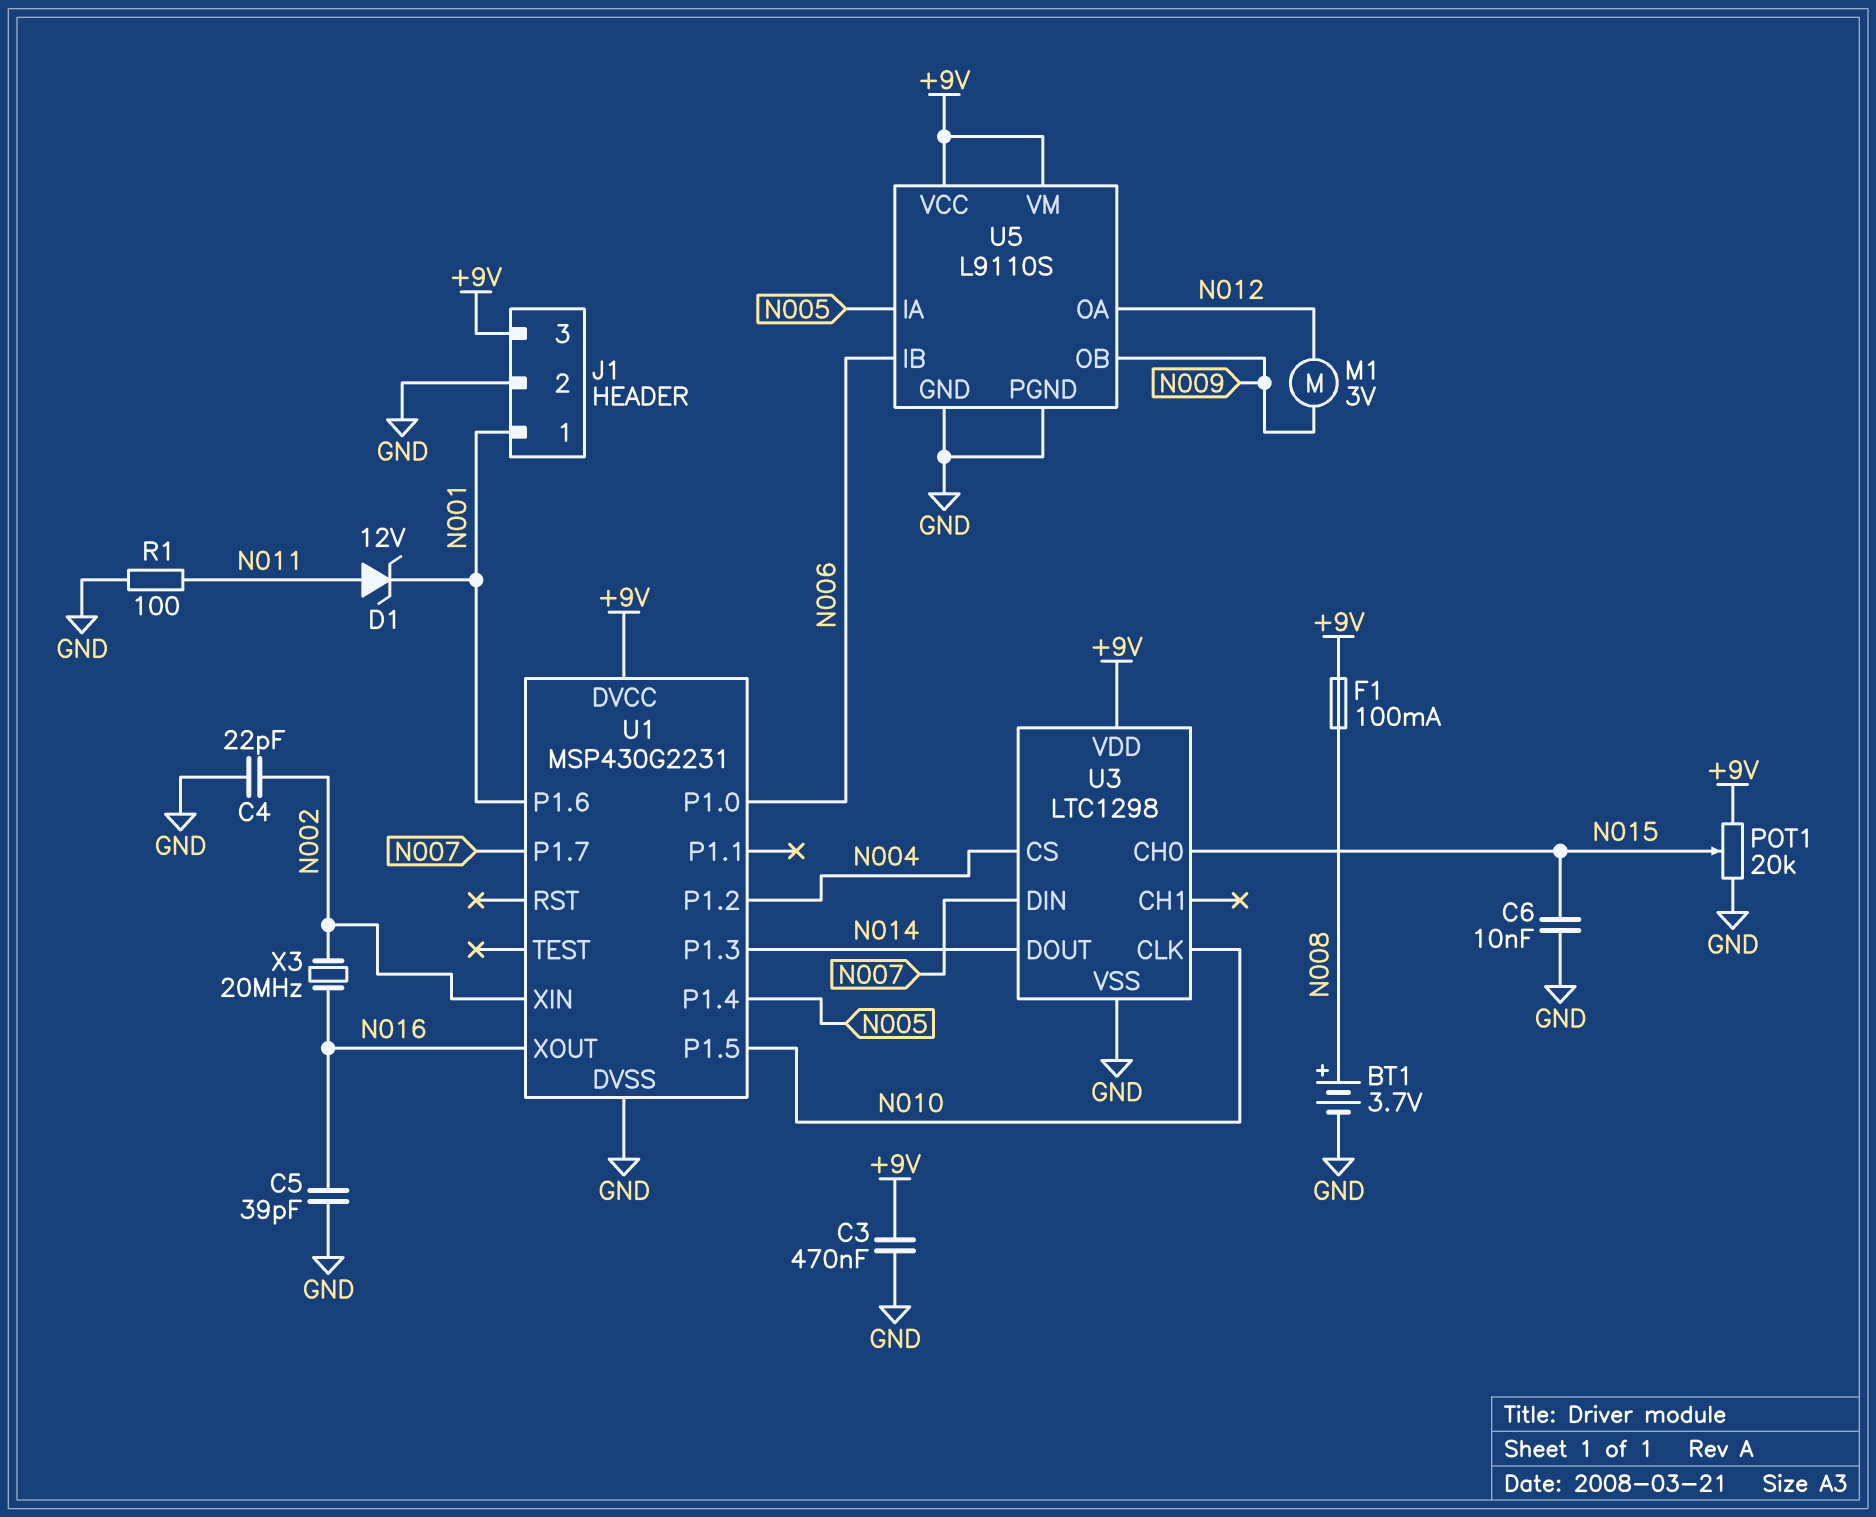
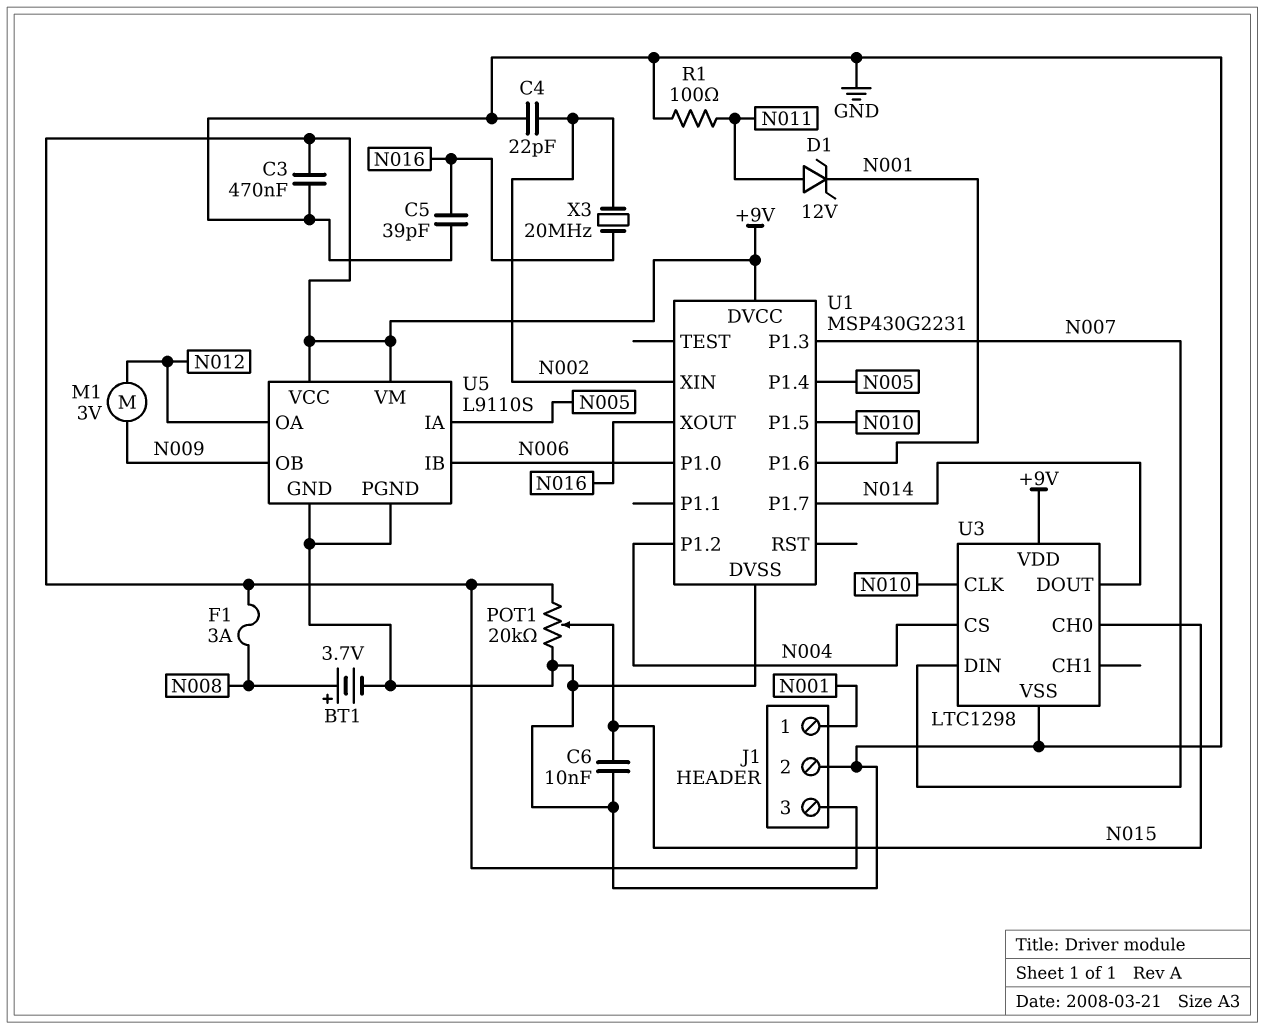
F1: 100mA (+9V, N008) -> 3A (+9V, N008)
U1 pin P1.3: N014 -> N007
U1 pin P1.7: N007 -> N014

